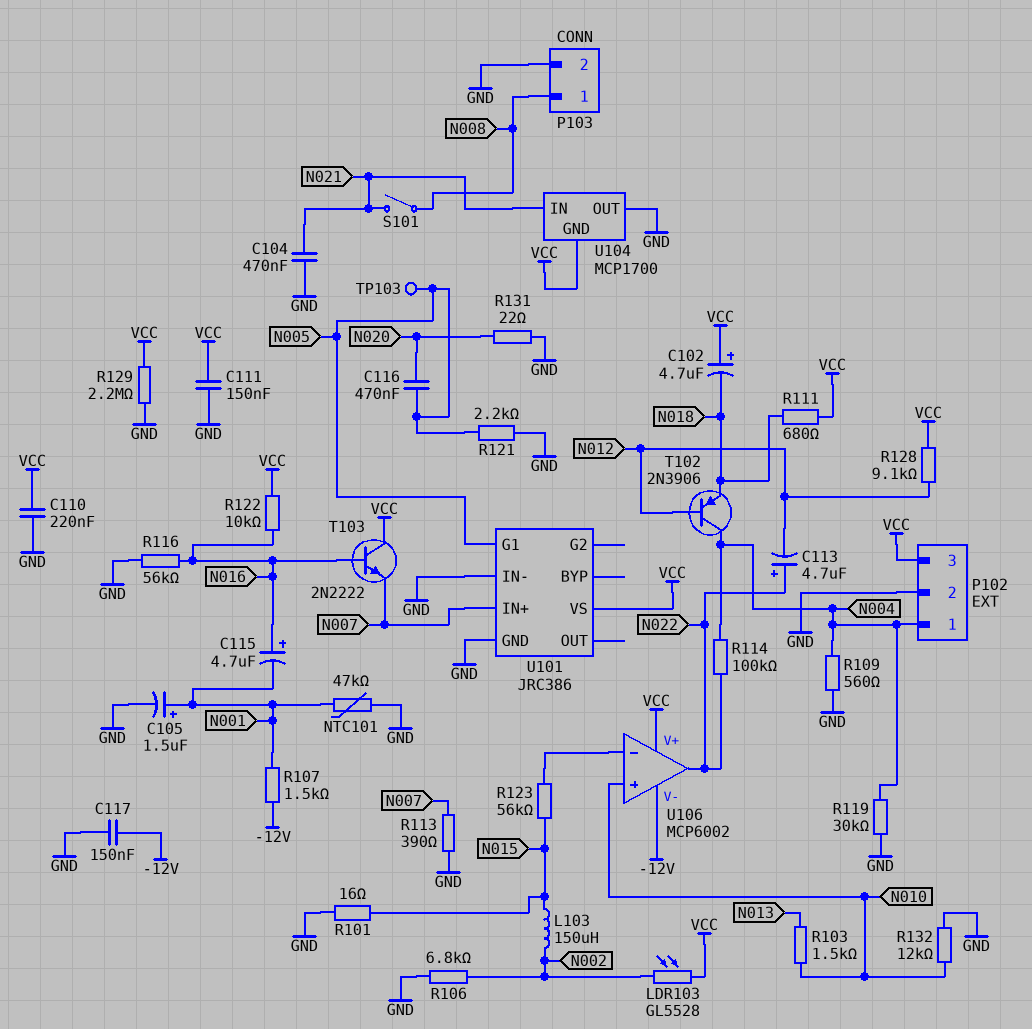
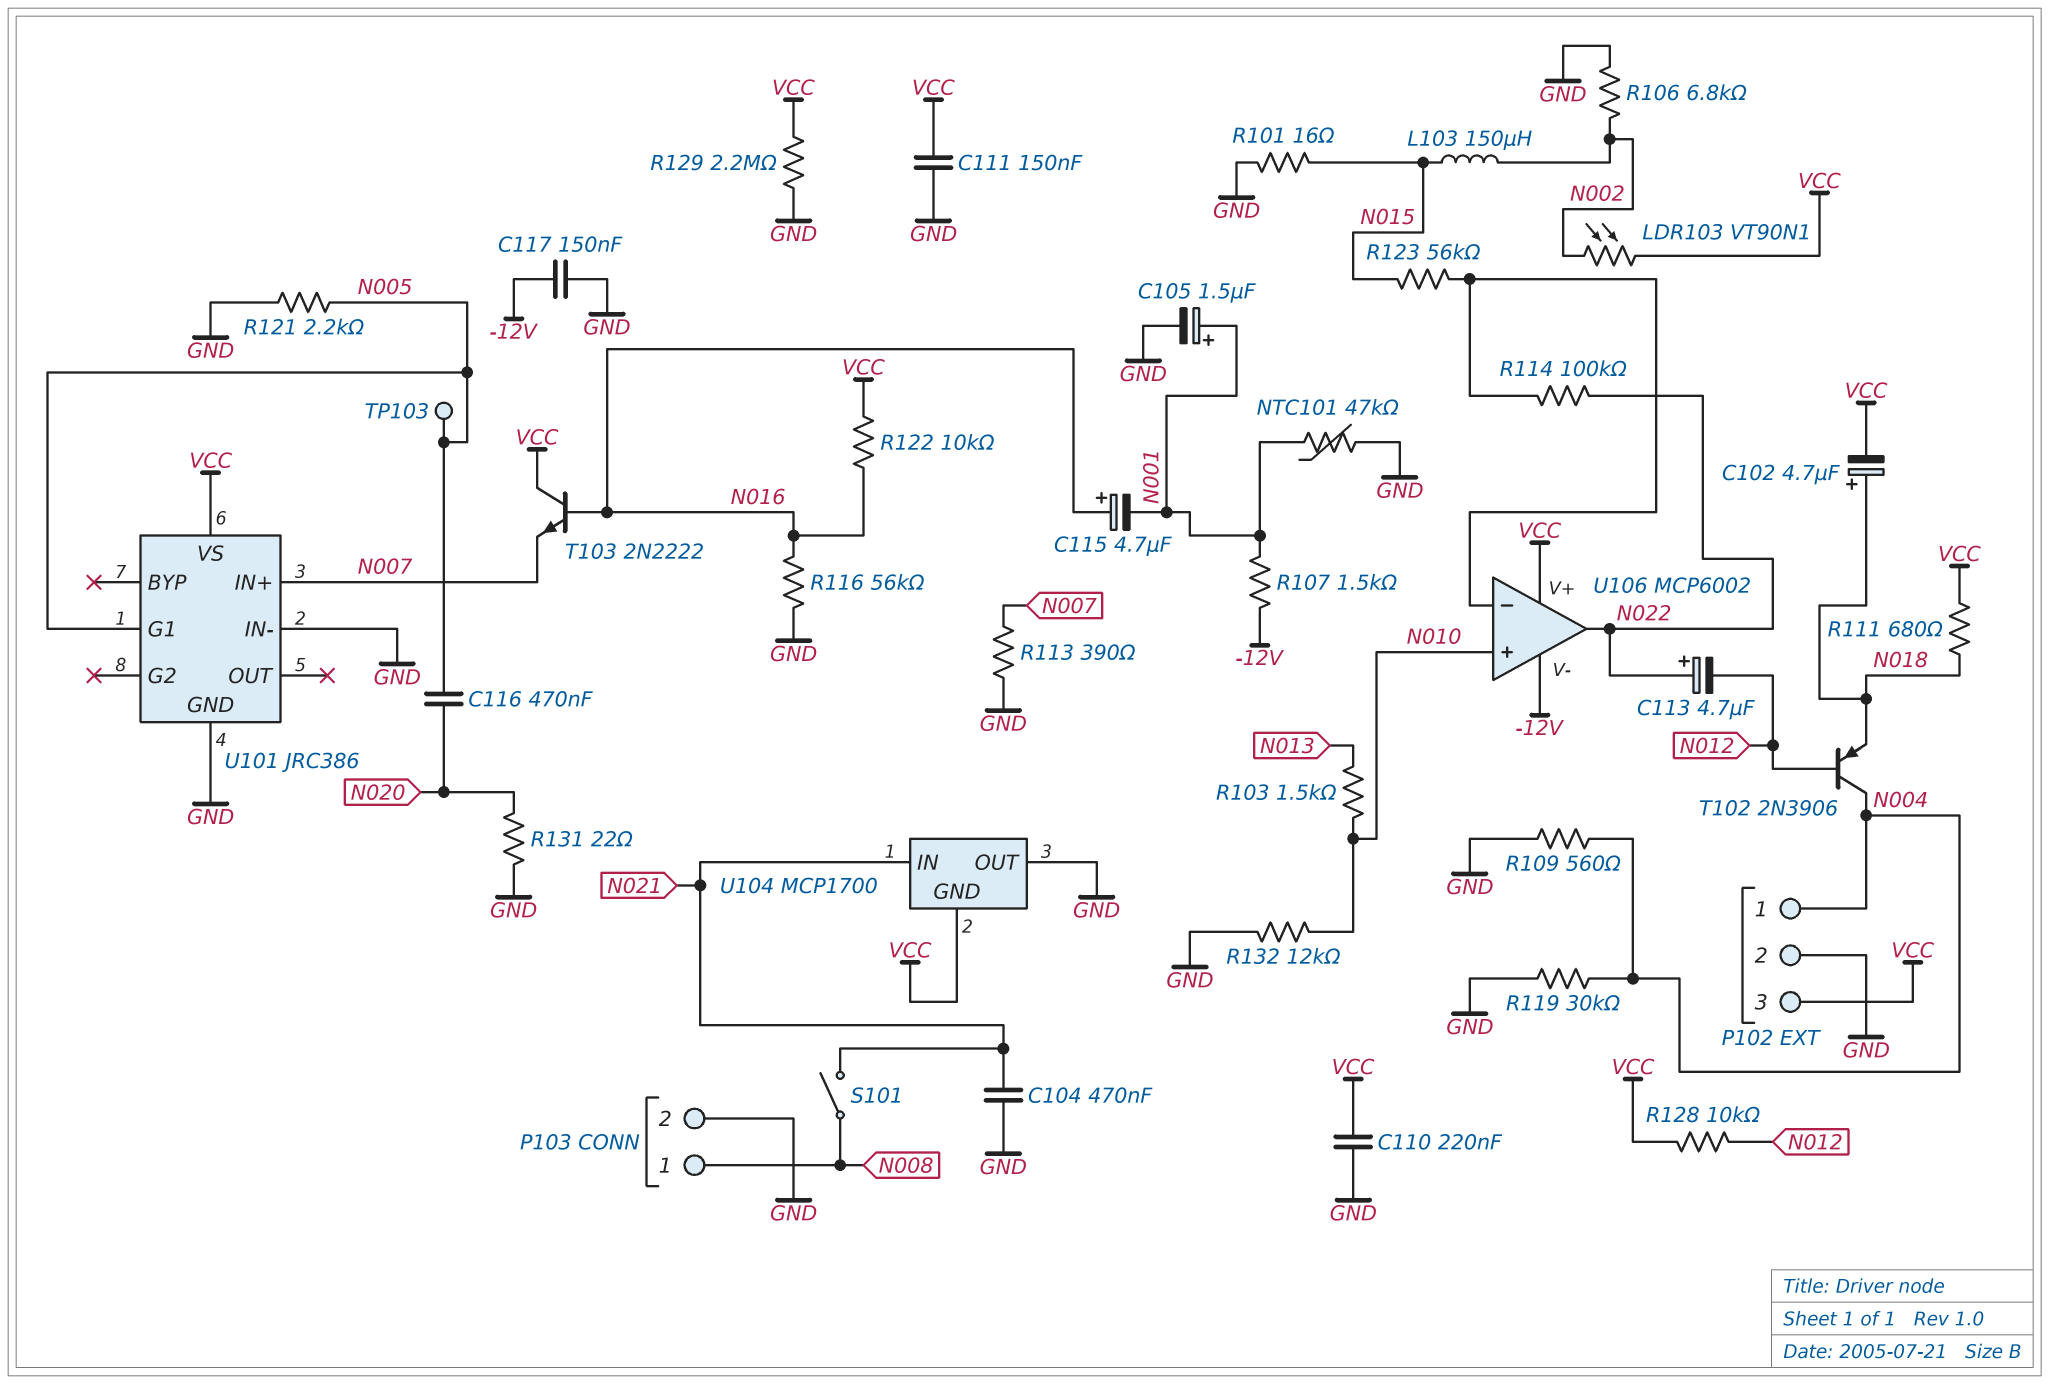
C102: 4.7uF (plus VCC, minus N018) -> 4.7uF (plus N018, minus VCC)
LDR103: GL5528 (N002, VCC) -> VT90N1 (N002, VCC)
R114: 100k (N004, N022) -> 100k (N022, U106/in-)
R128: 9.1k (N012, VCC) -> 10k (N012, VCC)

